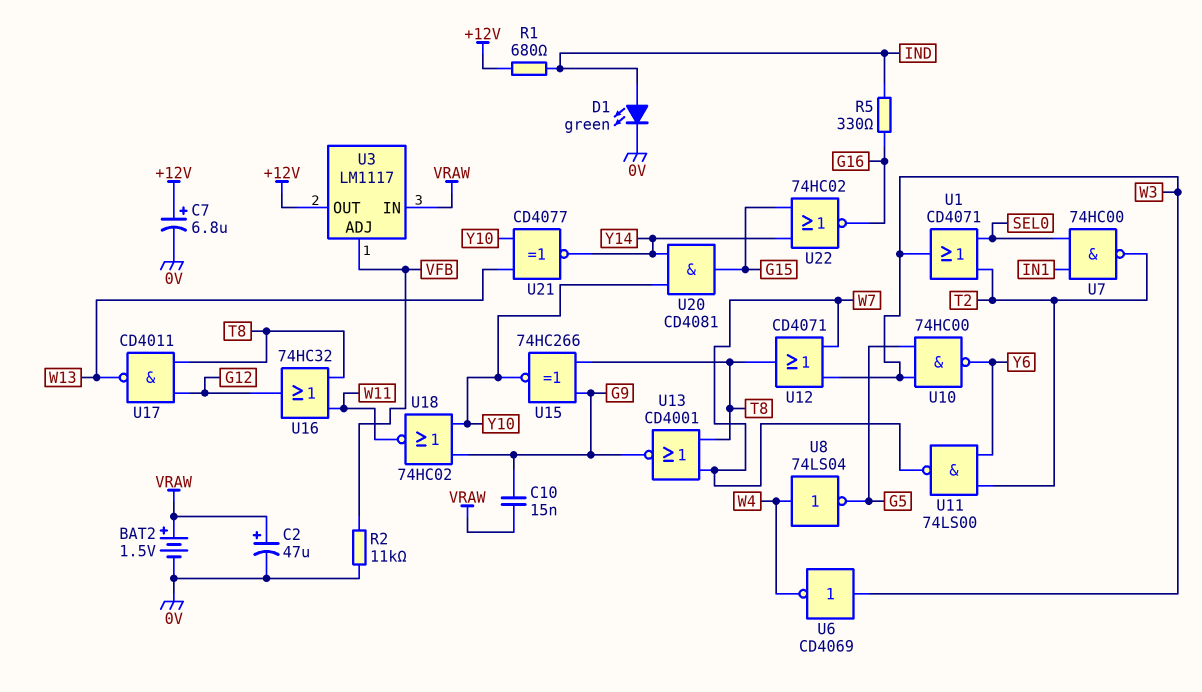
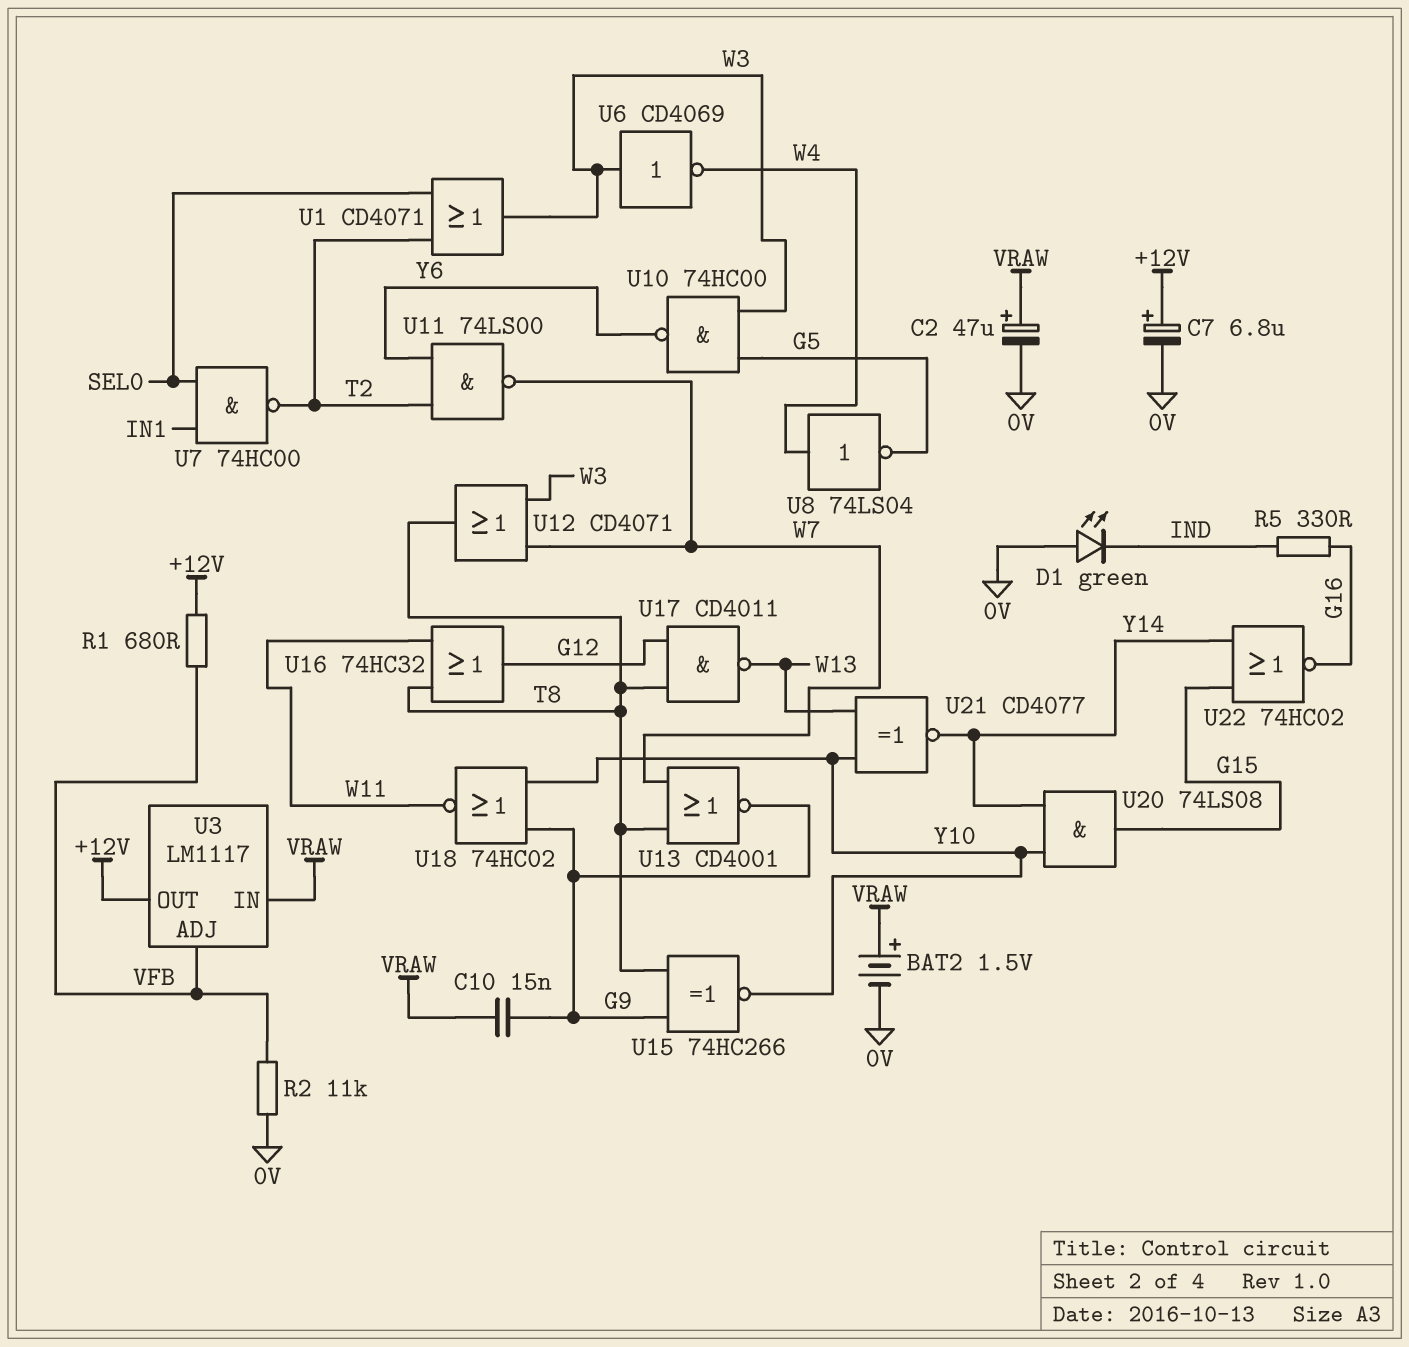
D1: LED green (A IND, K 0V) -> LED green (A 0V, K IND)
R1: 680 (+12V, IND) -> 680 (+12V, VFB)
U20: AND CD4081 (in Y10, in Y14, out G15) -> AND 74LS08 (in Y10, in Y14, out G15)

